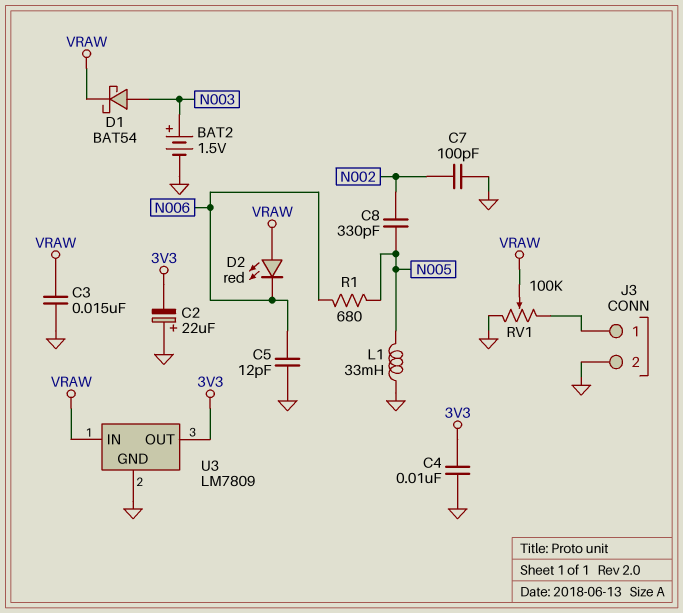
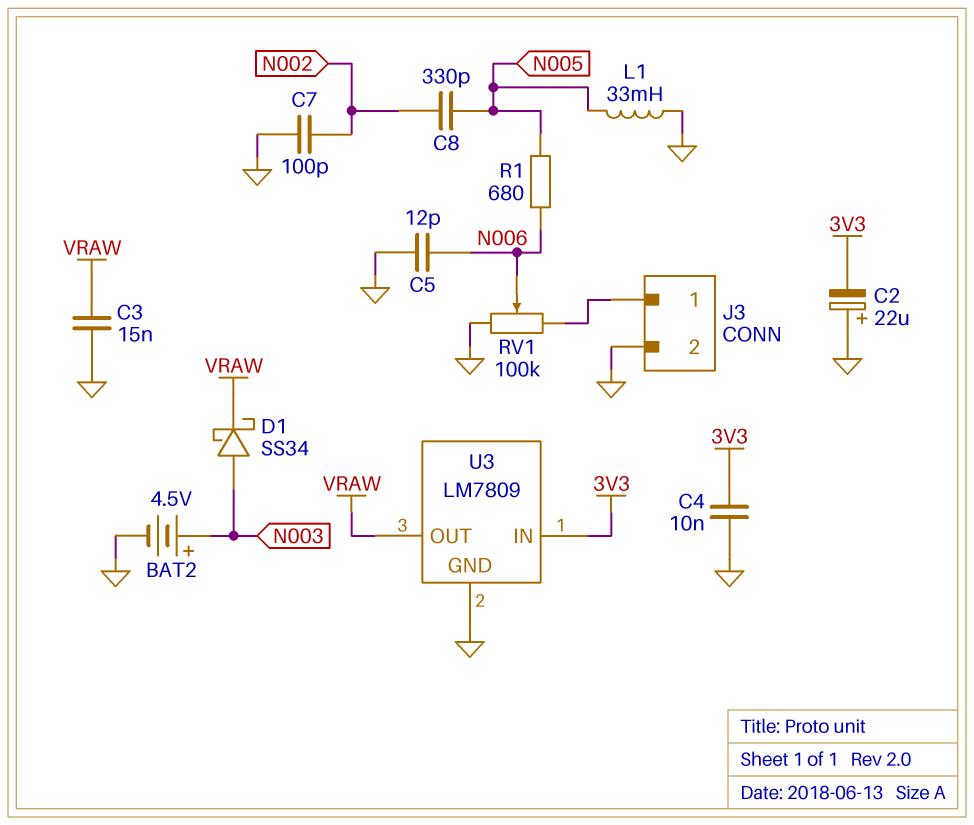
BAT2: 1.5V (plus N003, minus GND) -> 4.5V (plus N003, minus GND)
D1: schottky BAT54 (A N003, K VRAW) -> schottky SS34 (A N003, K VRAW)
D2: LED red (A VRAW, K N006) -> none
RV1: 100k (GND, J3/1, wiper VRAW) -> 100k (GND, J3/1, wiper N006)
U3 pin IN: VRAW -> 3V3
U3 pin OUT: 3V3 -> VRAW

